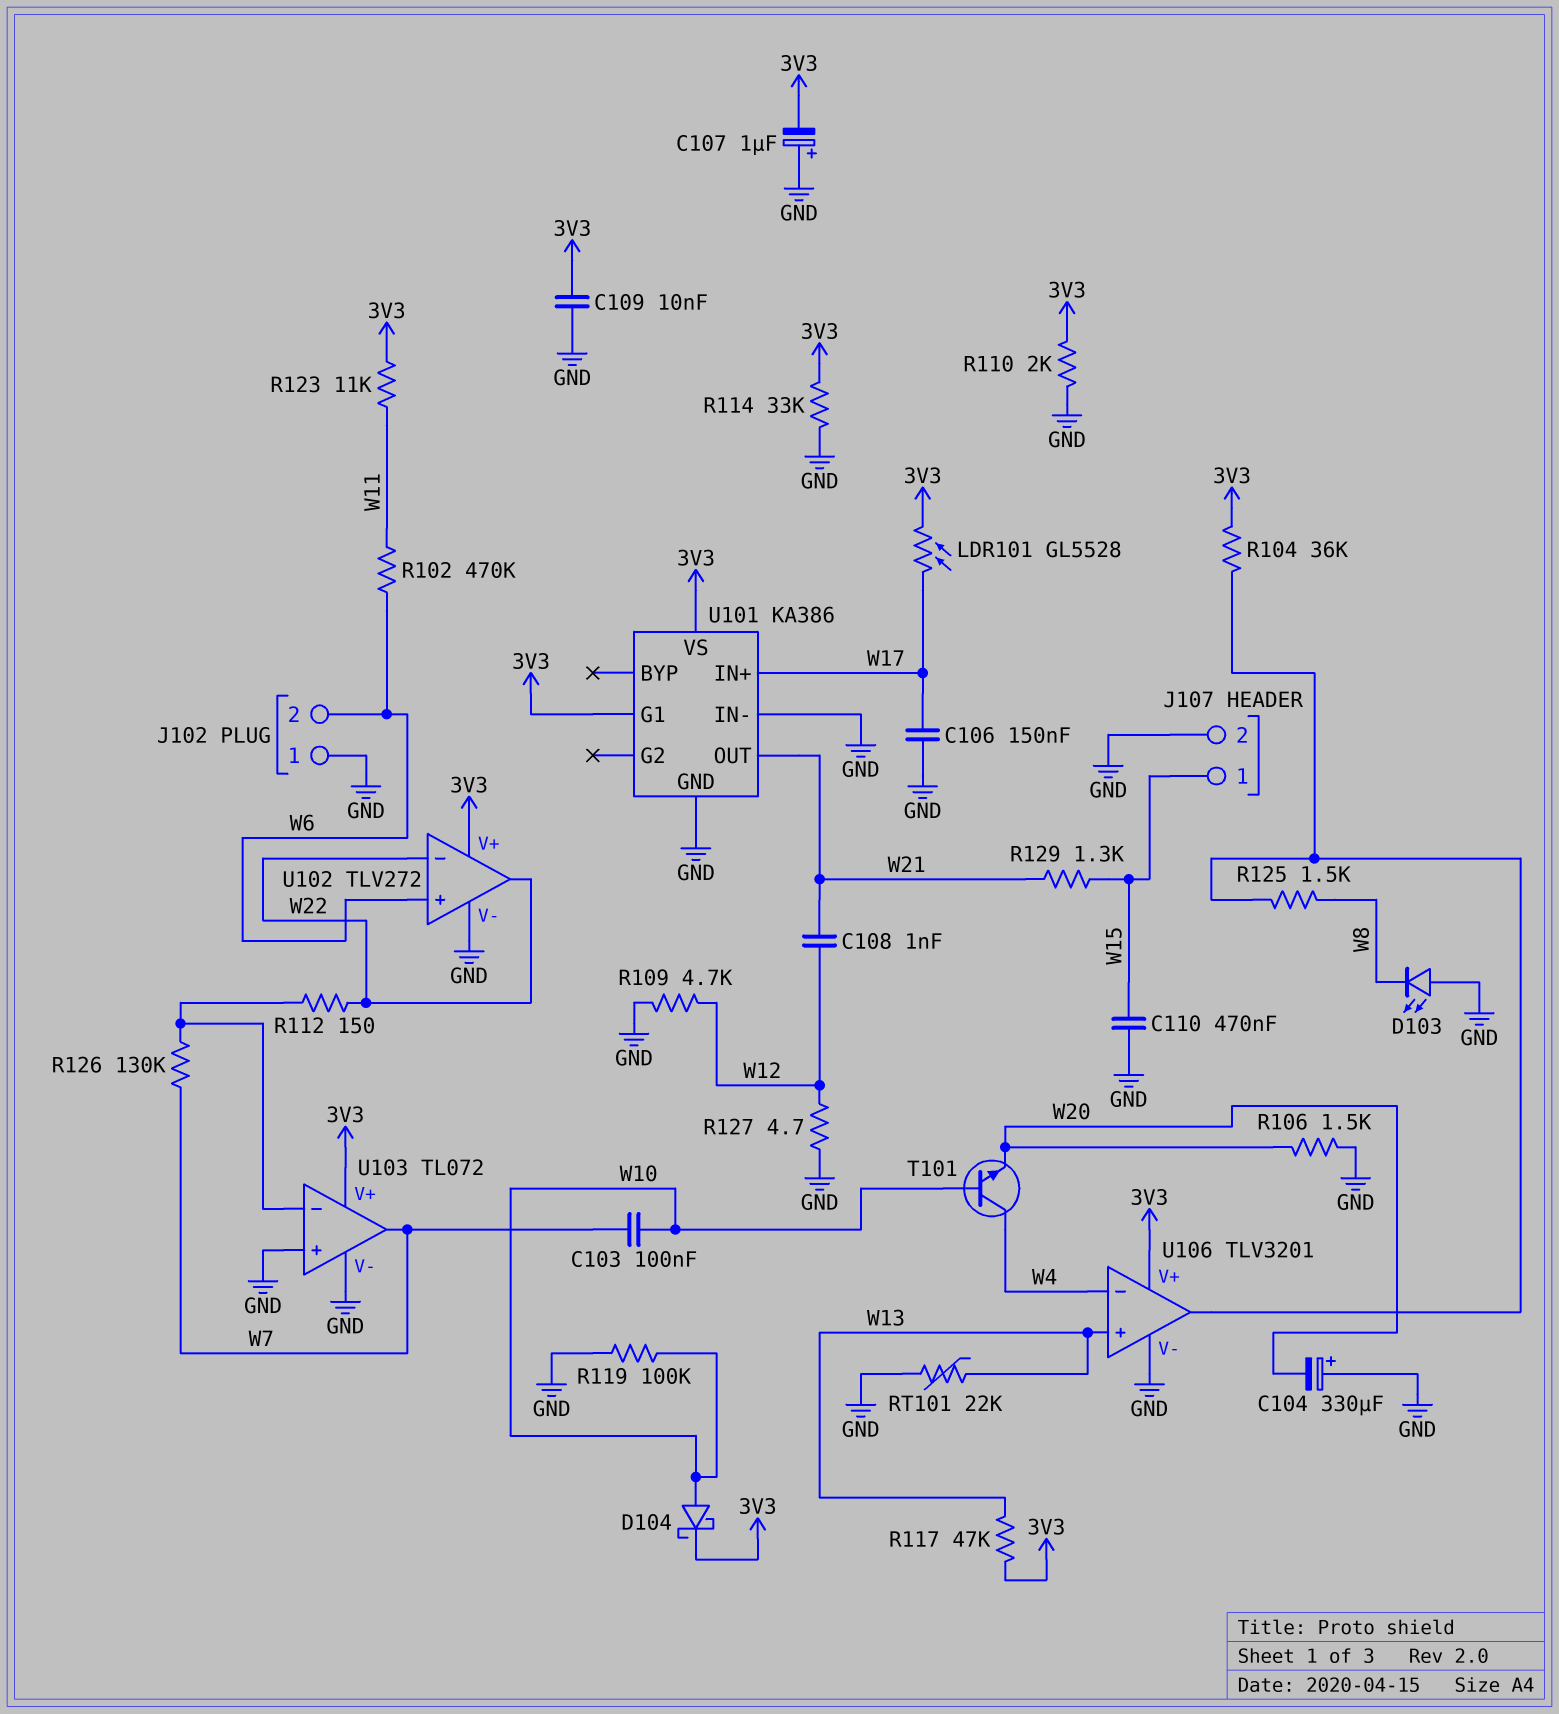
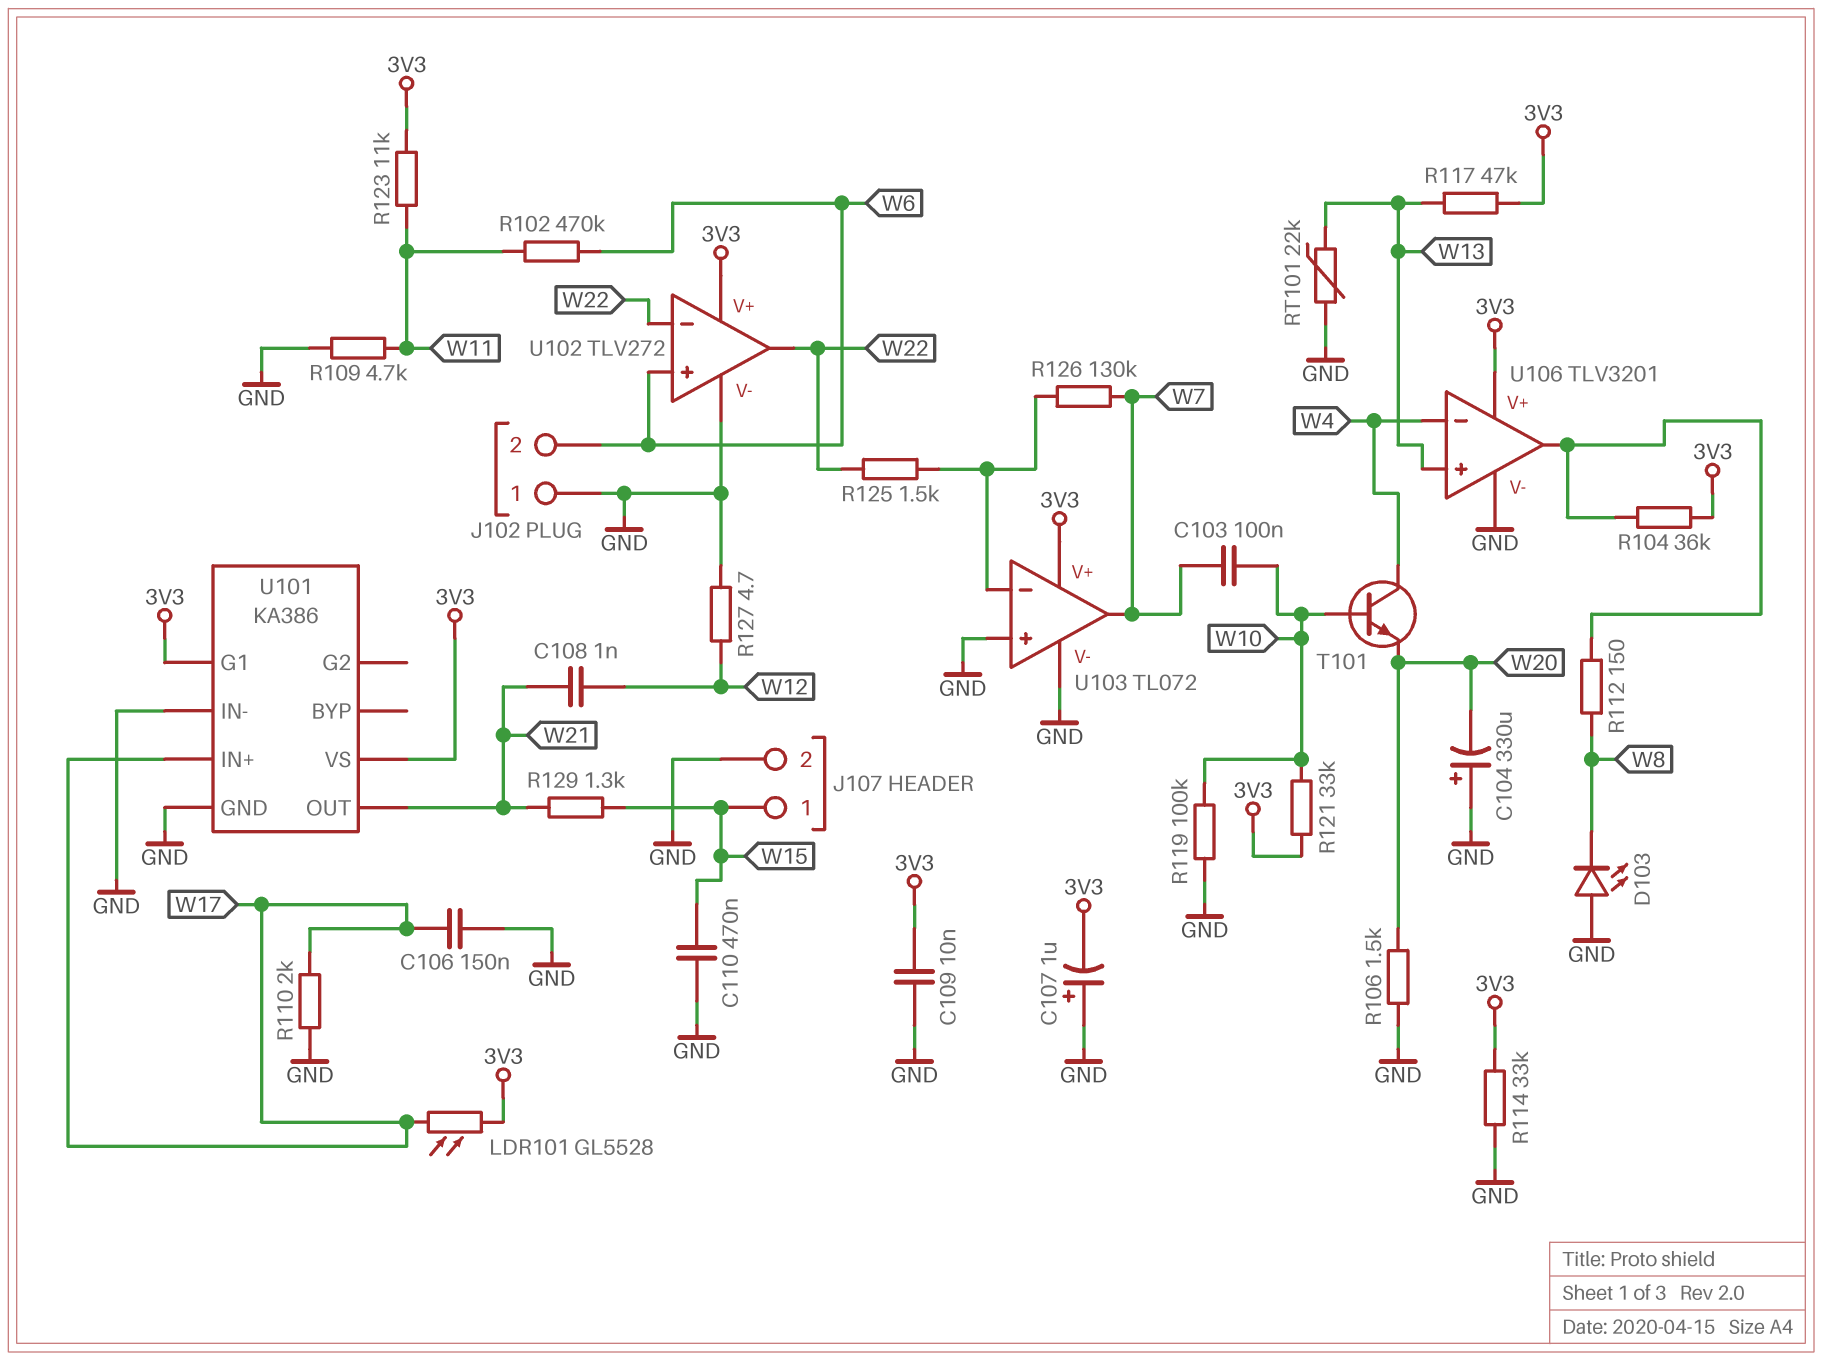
D104: schottky (A W10, K 3V3) -> none
R109: 4.7k (GND, W12) -> 4.7k (GND, W11)
R110: 2k (3V3, GND) -> 2k (GND, W17)
R112: 150 (U103/in-, W22) -> 150 (U106/out, W8)
R121: none -> 33k (3V3, W10)
R125: 1.5k (U106/out, W8) -> 1.5k (U103/in-, W22)

